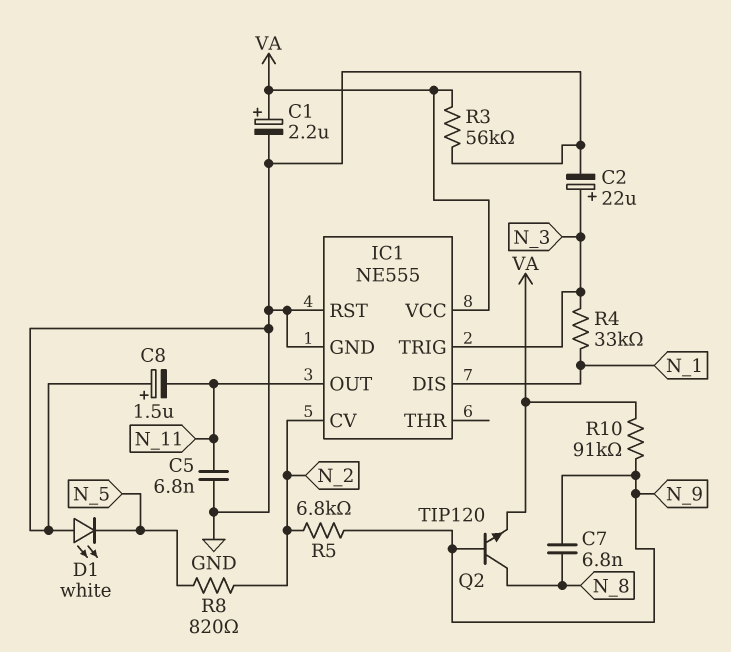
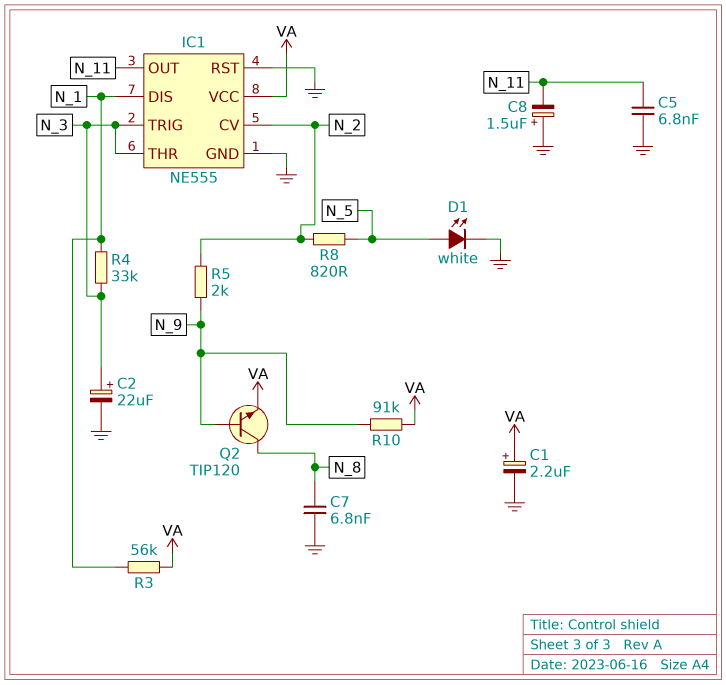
C7: 6.8nF (N_8, N_9) -> 6.8nF (GND, N_8)
D1: LED white (A GND, K N_5) -> LED white (A N_5, K GND)
IC1 pin THR: none -> N_3
R3: 56k (GND, VA) -> 56k (N_1, VA)
R5: 6.8k (N_2, N_9) -> 2k (N_2, N_9)

